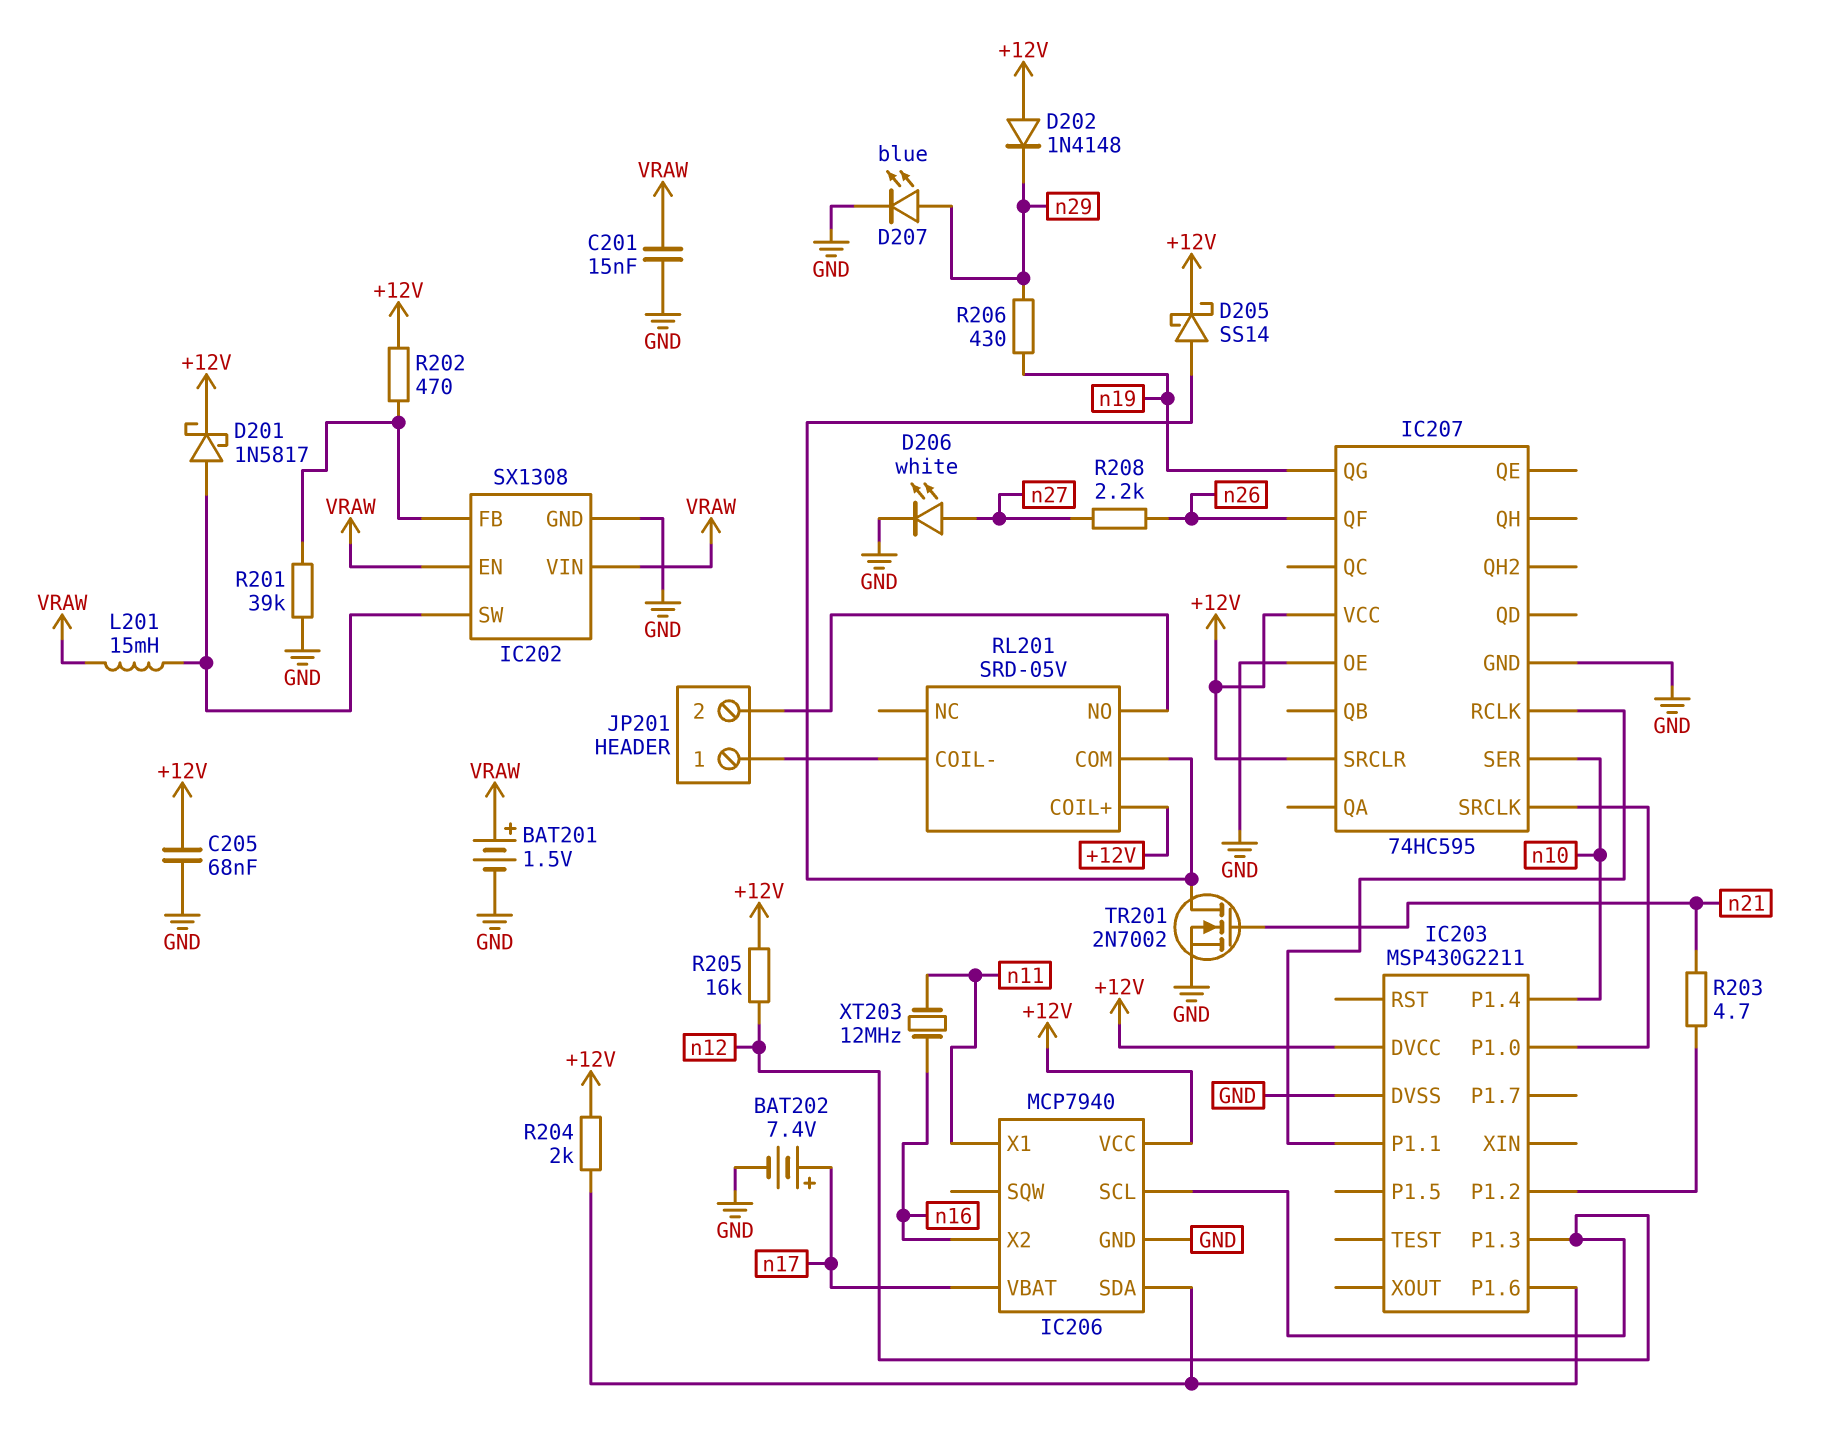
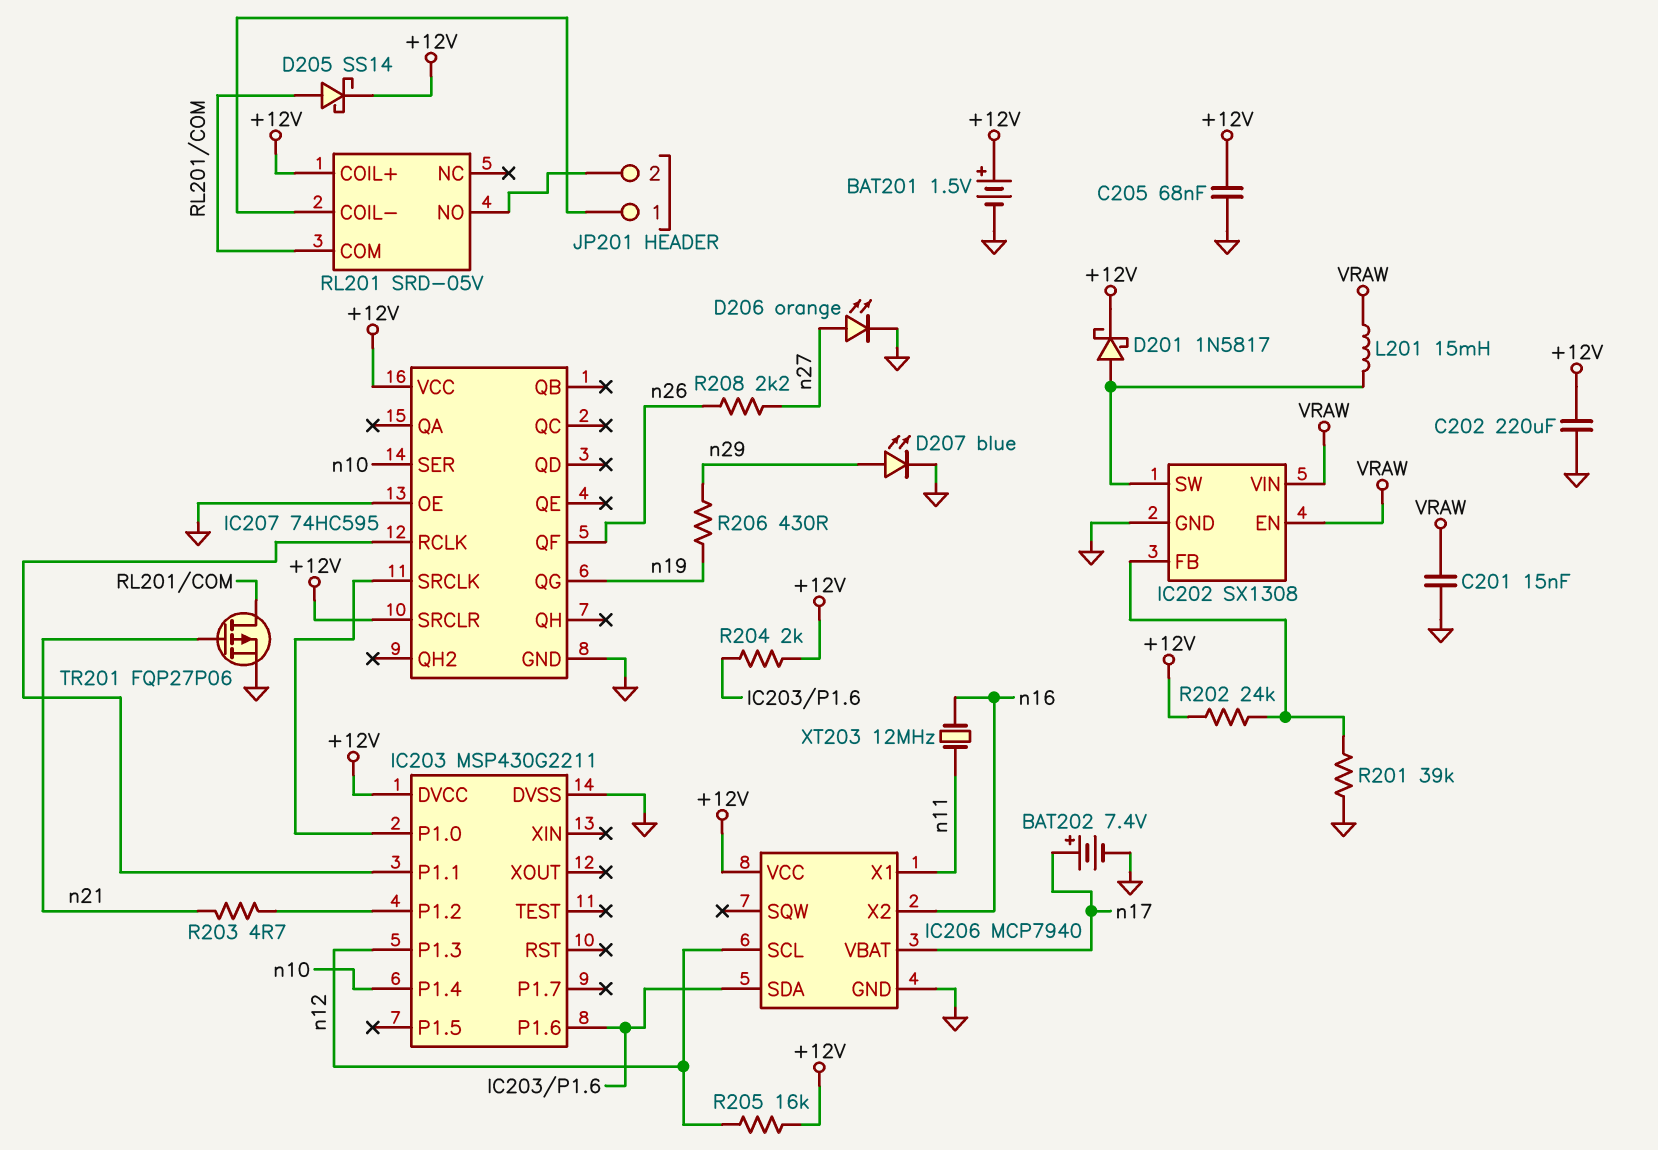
BAT201: 1.5V (plus VRAW, minus GND) -> 1.5V (plus +12V, minus GND)
C202: none -> 220uF (+12V, GND)
D202: diode 1N4148 (A +12V, K n29) -> none
D206: LED white (A n27, K GND) -> LED orange (A n27, K GND)
R202: 470 (+12V, IC202/FB) -> 24k (+12V, IC202/FB)
TR201: NMOS 2N7002 (G n21, D RL201/COM, S GND) -> PMOS FQP27P06 (G n21, D RL201/COM, S GND)

